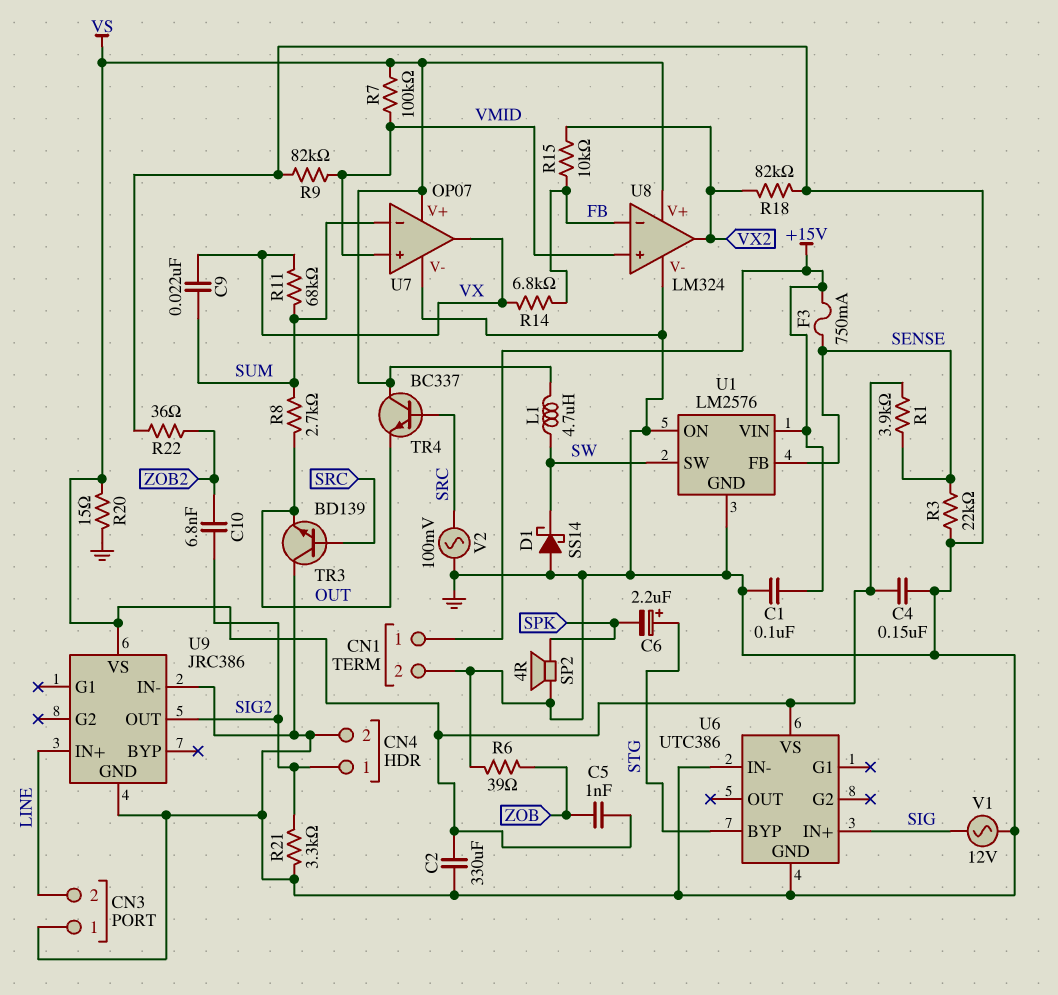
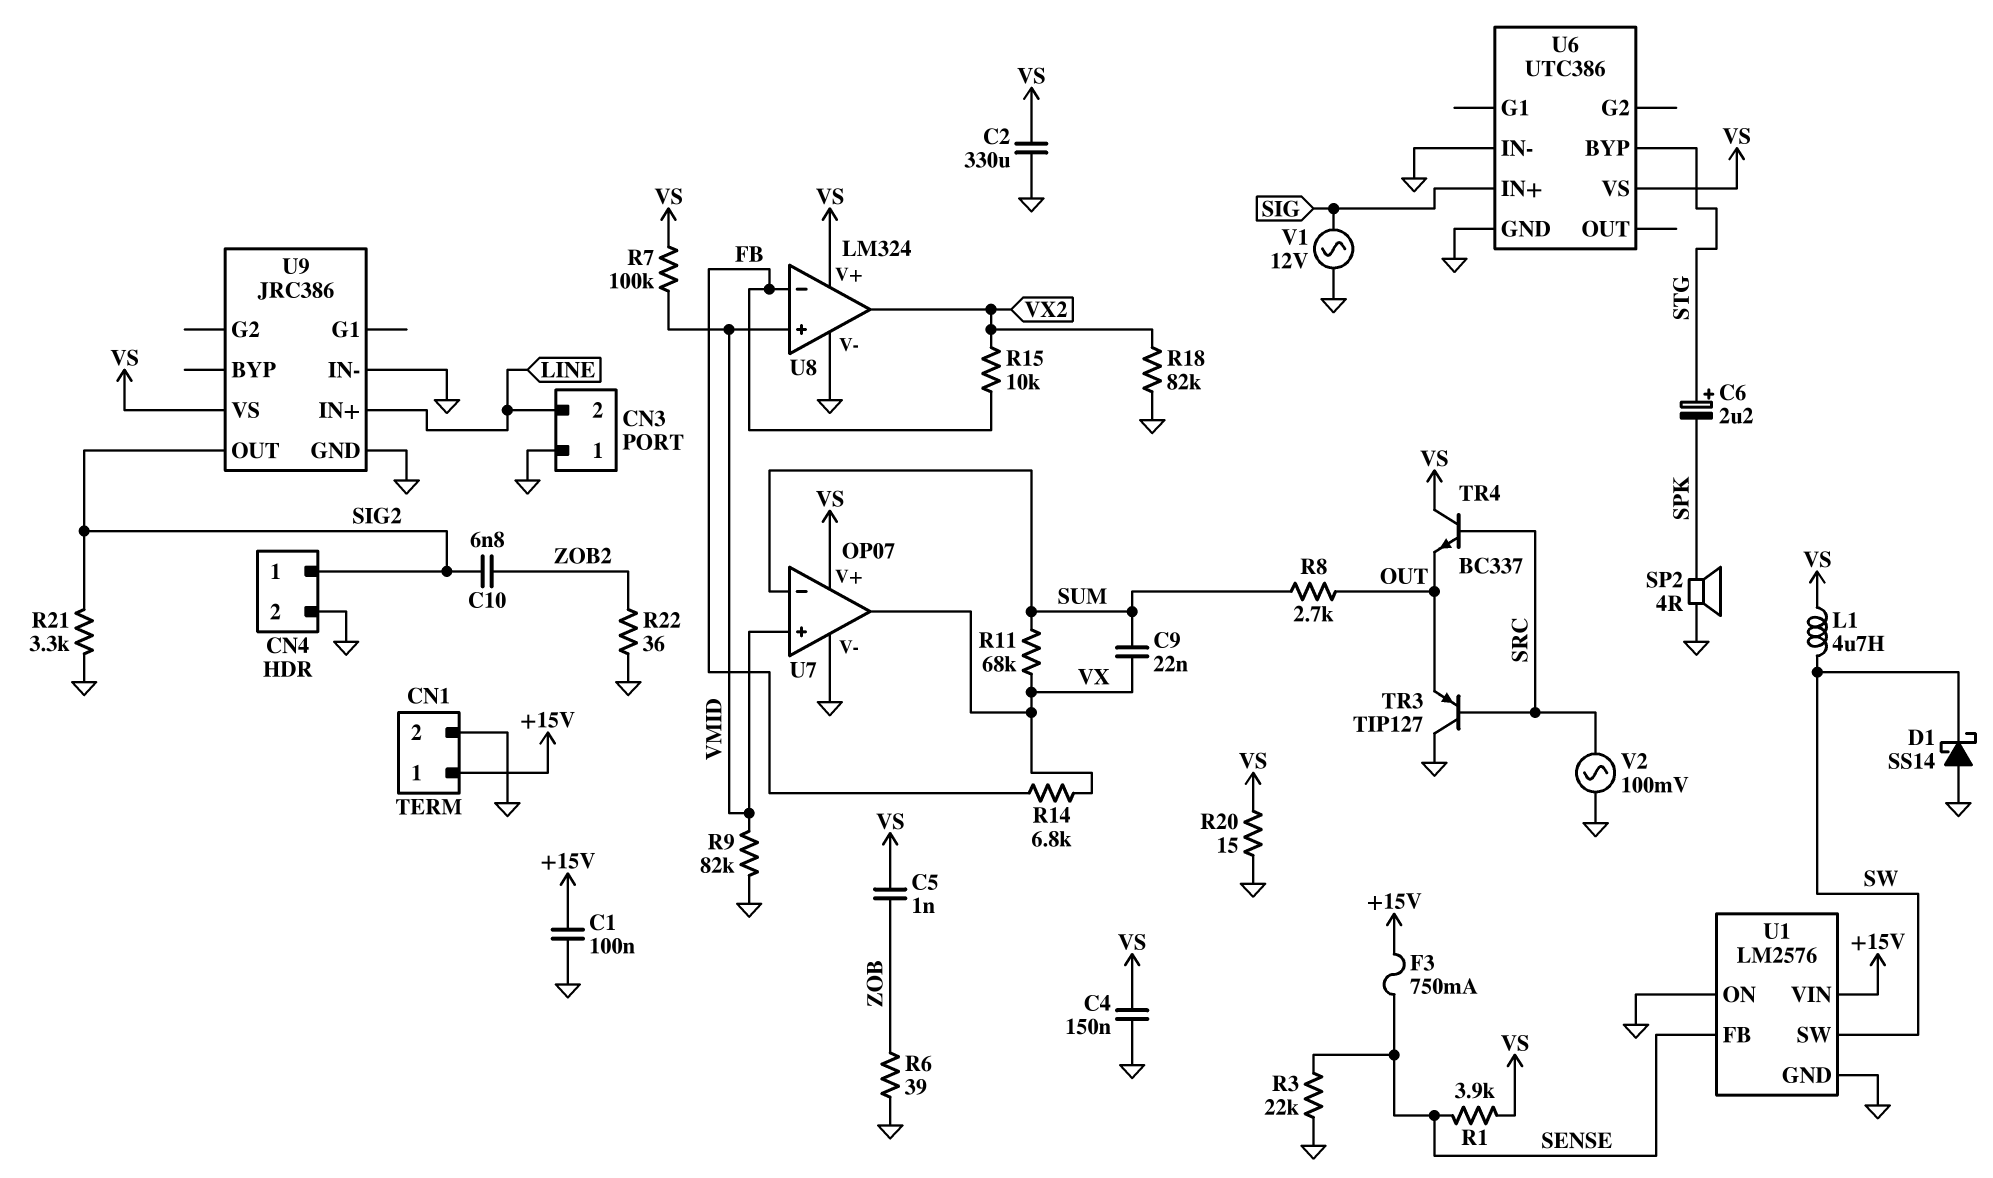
TR3: NPN BD139 (B SRC, C GND, E OUT) -> PNP TIP127 (B SRC, C GND, E OUT)

